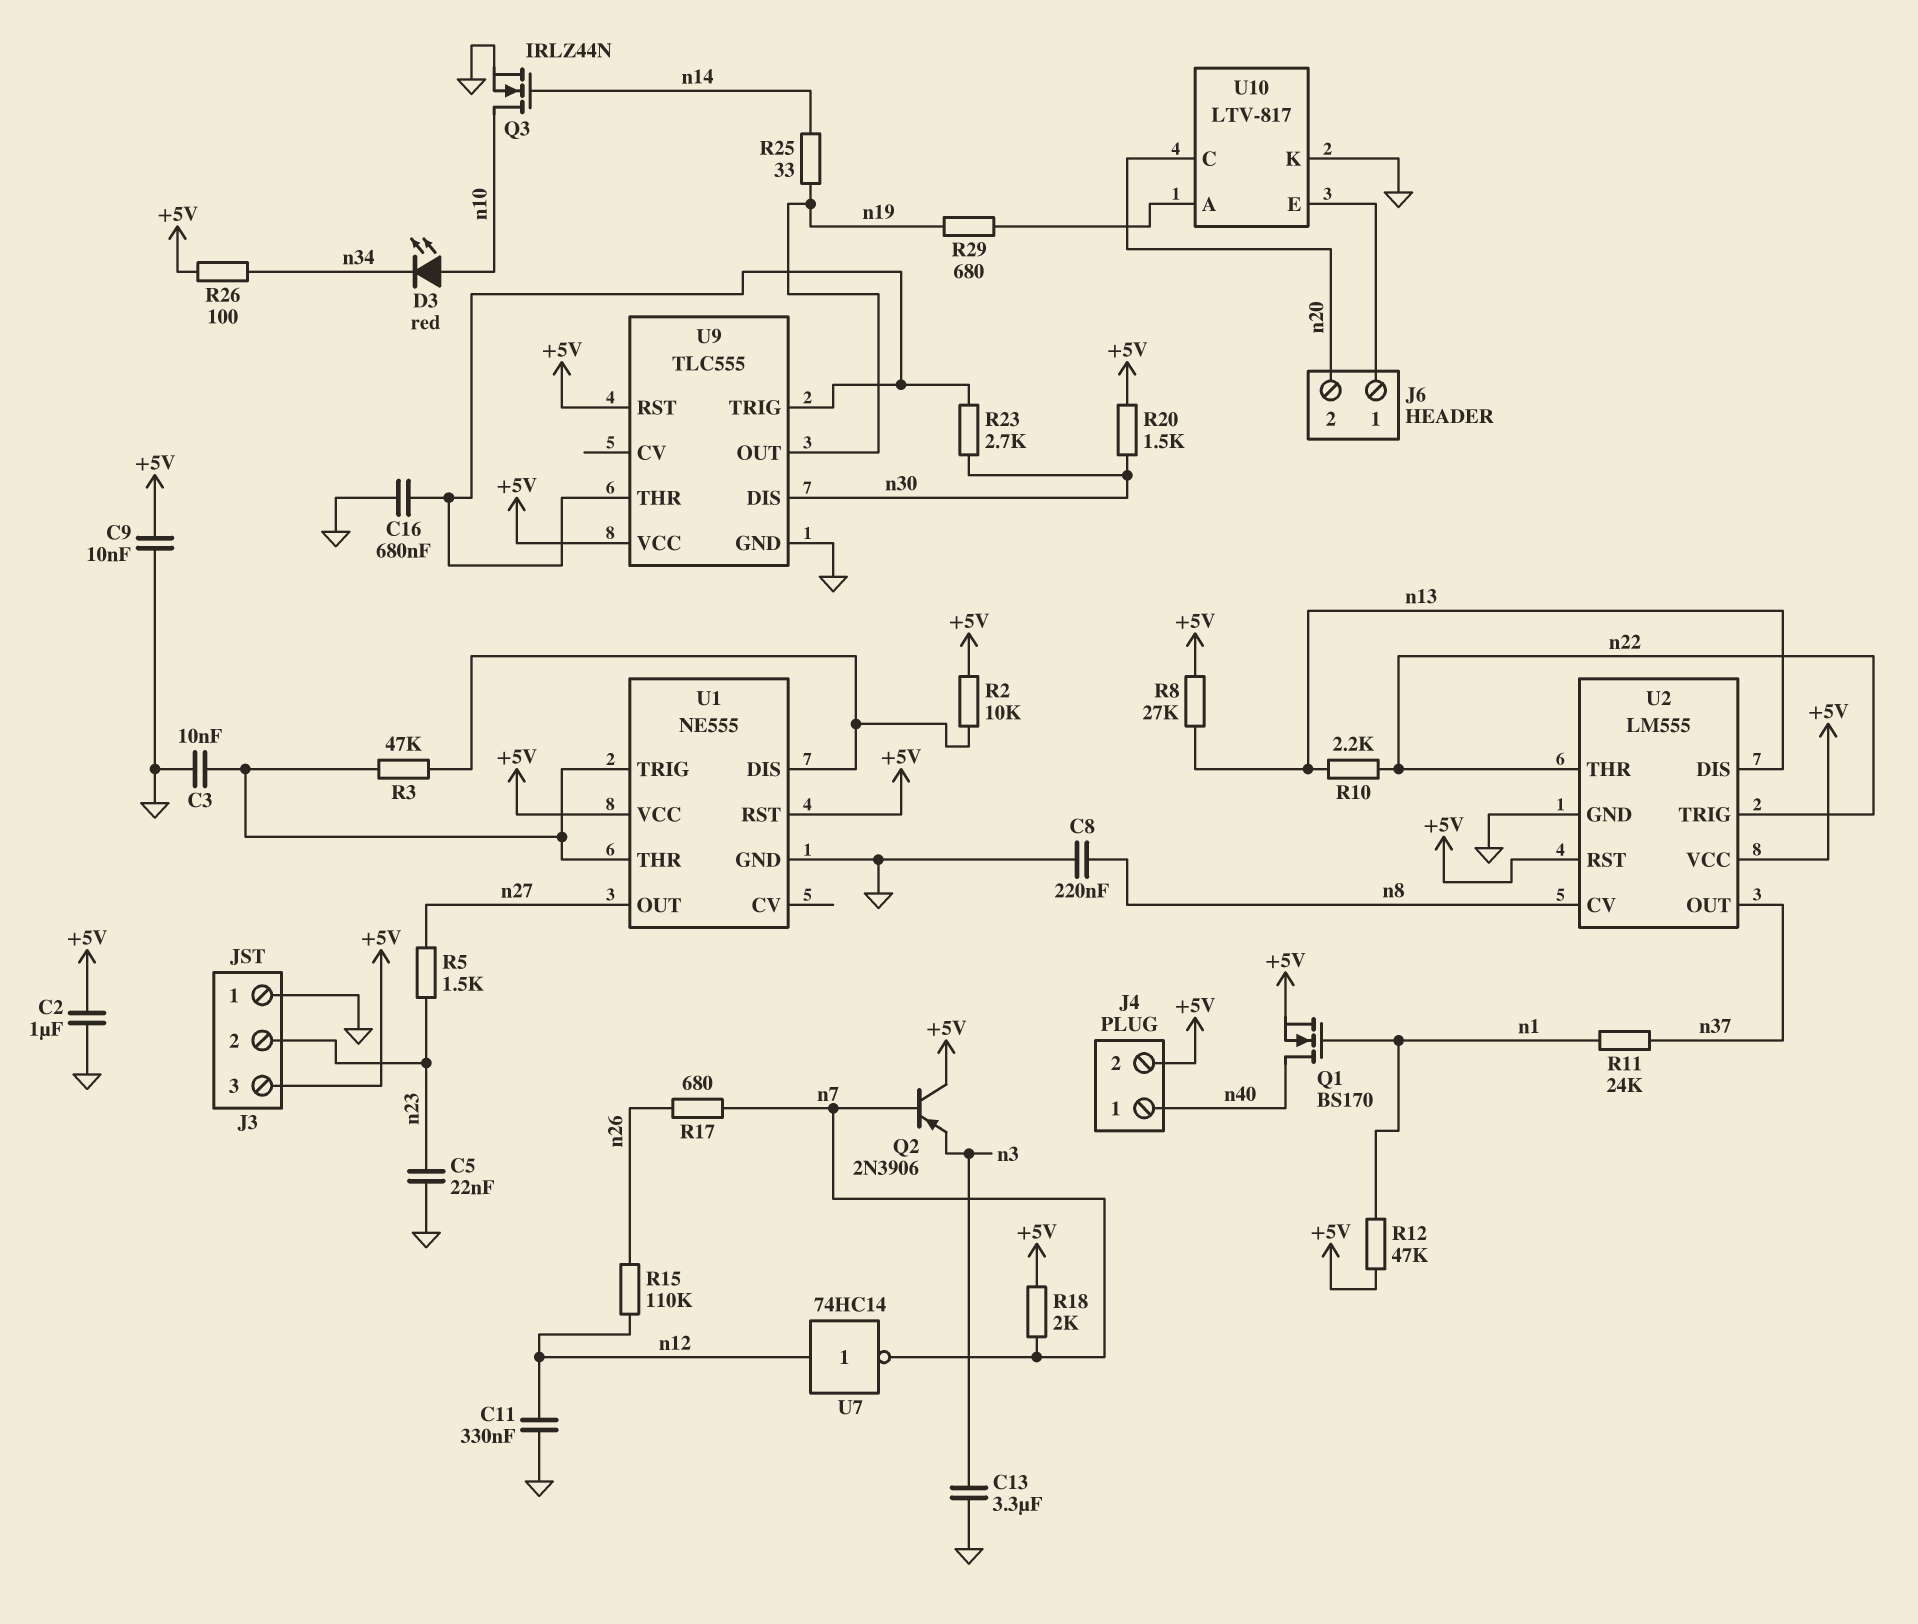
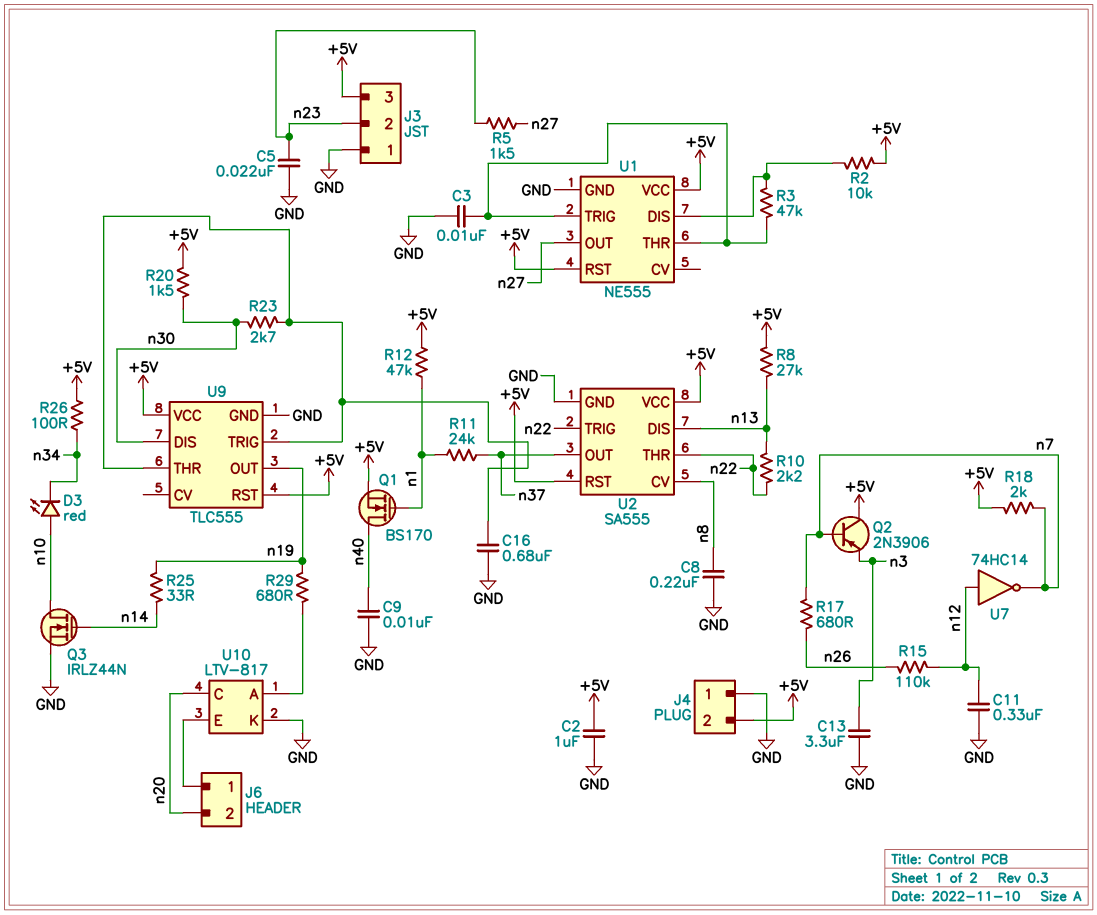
C9: 10nF (+5V, GND) -> 10nF (GND, n40)
J4 pin 1: n40 -> GND
U2: LM555 -> SA555

